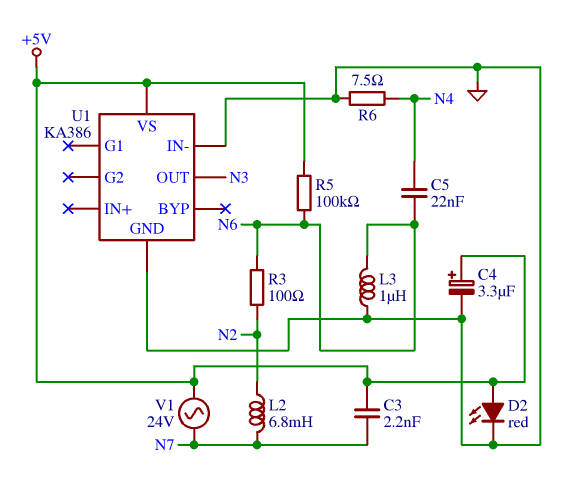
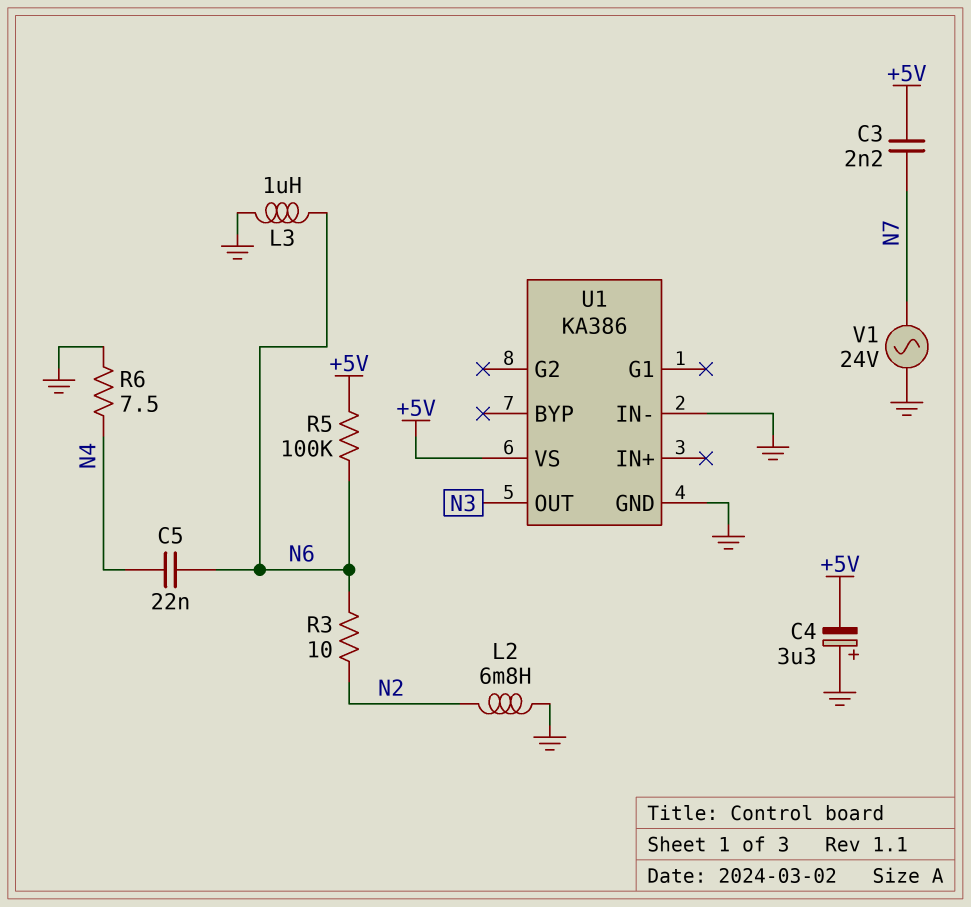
C4: 3.3uF (plus +5V, minus GND) -> 3.3uF (plus GND, minus +5V)
D2: LED red (A +5V, K GND) -> none
L2: 6.8mH (N2, N7) -> 6.8mH (GND, N2)
R3: 100 (N2, N6) -> 10 (N2, N6)
V1: AC 24V (+5V, N7) -> AC 24V (GND, N7)

